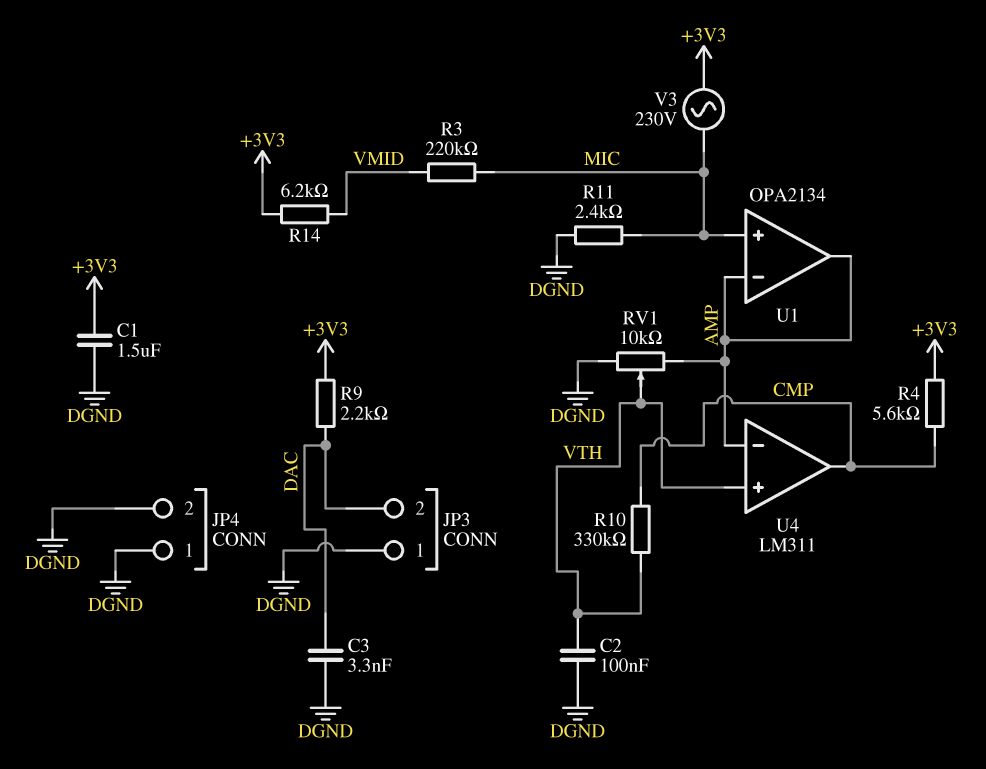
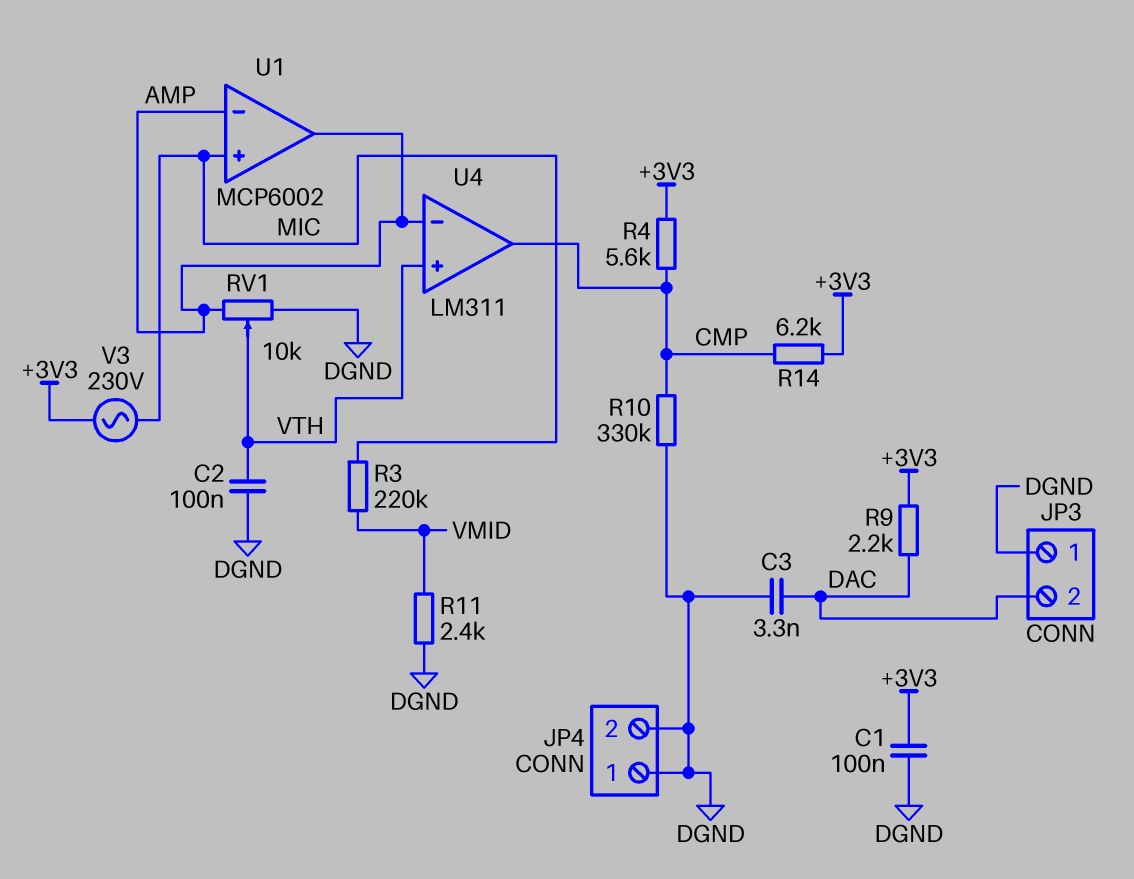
C1: 1.5uF (+3V3, DGND) -> 100nF (+3V3, DGND)
R10: 330k (CMP, VTH) -> 330k (CMP, DGND)
R11: 2.4k (DGND, MIC) -> 2.4k (DGND, VMID)
R14: 6.2k (+3V3, VMID) -> 6.2k (+3V3, CMP)
U1: OPA2134 -> MCP6002

